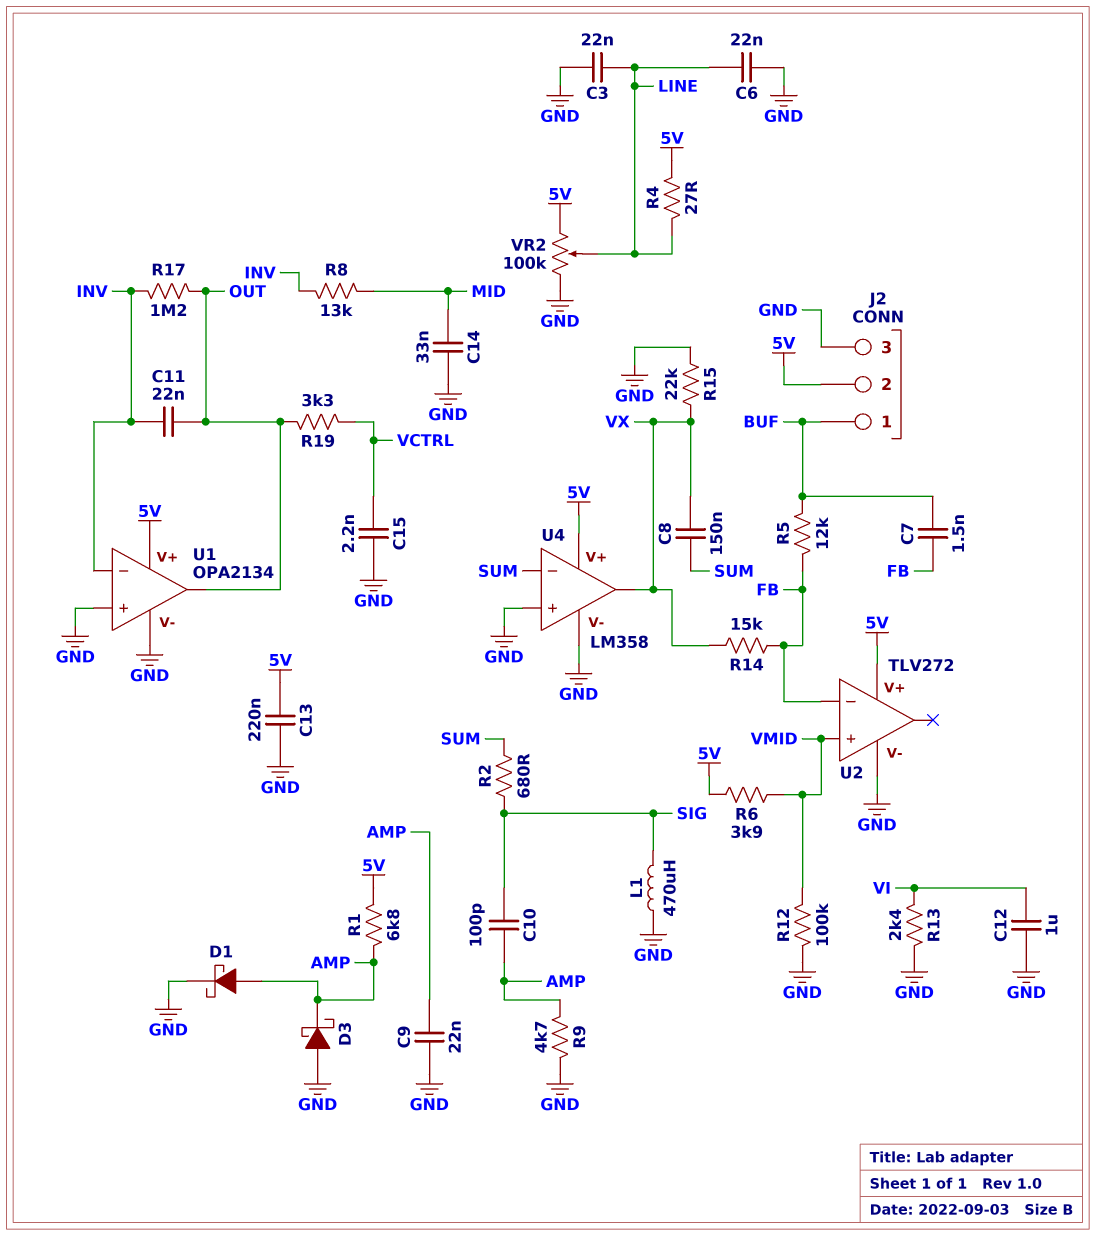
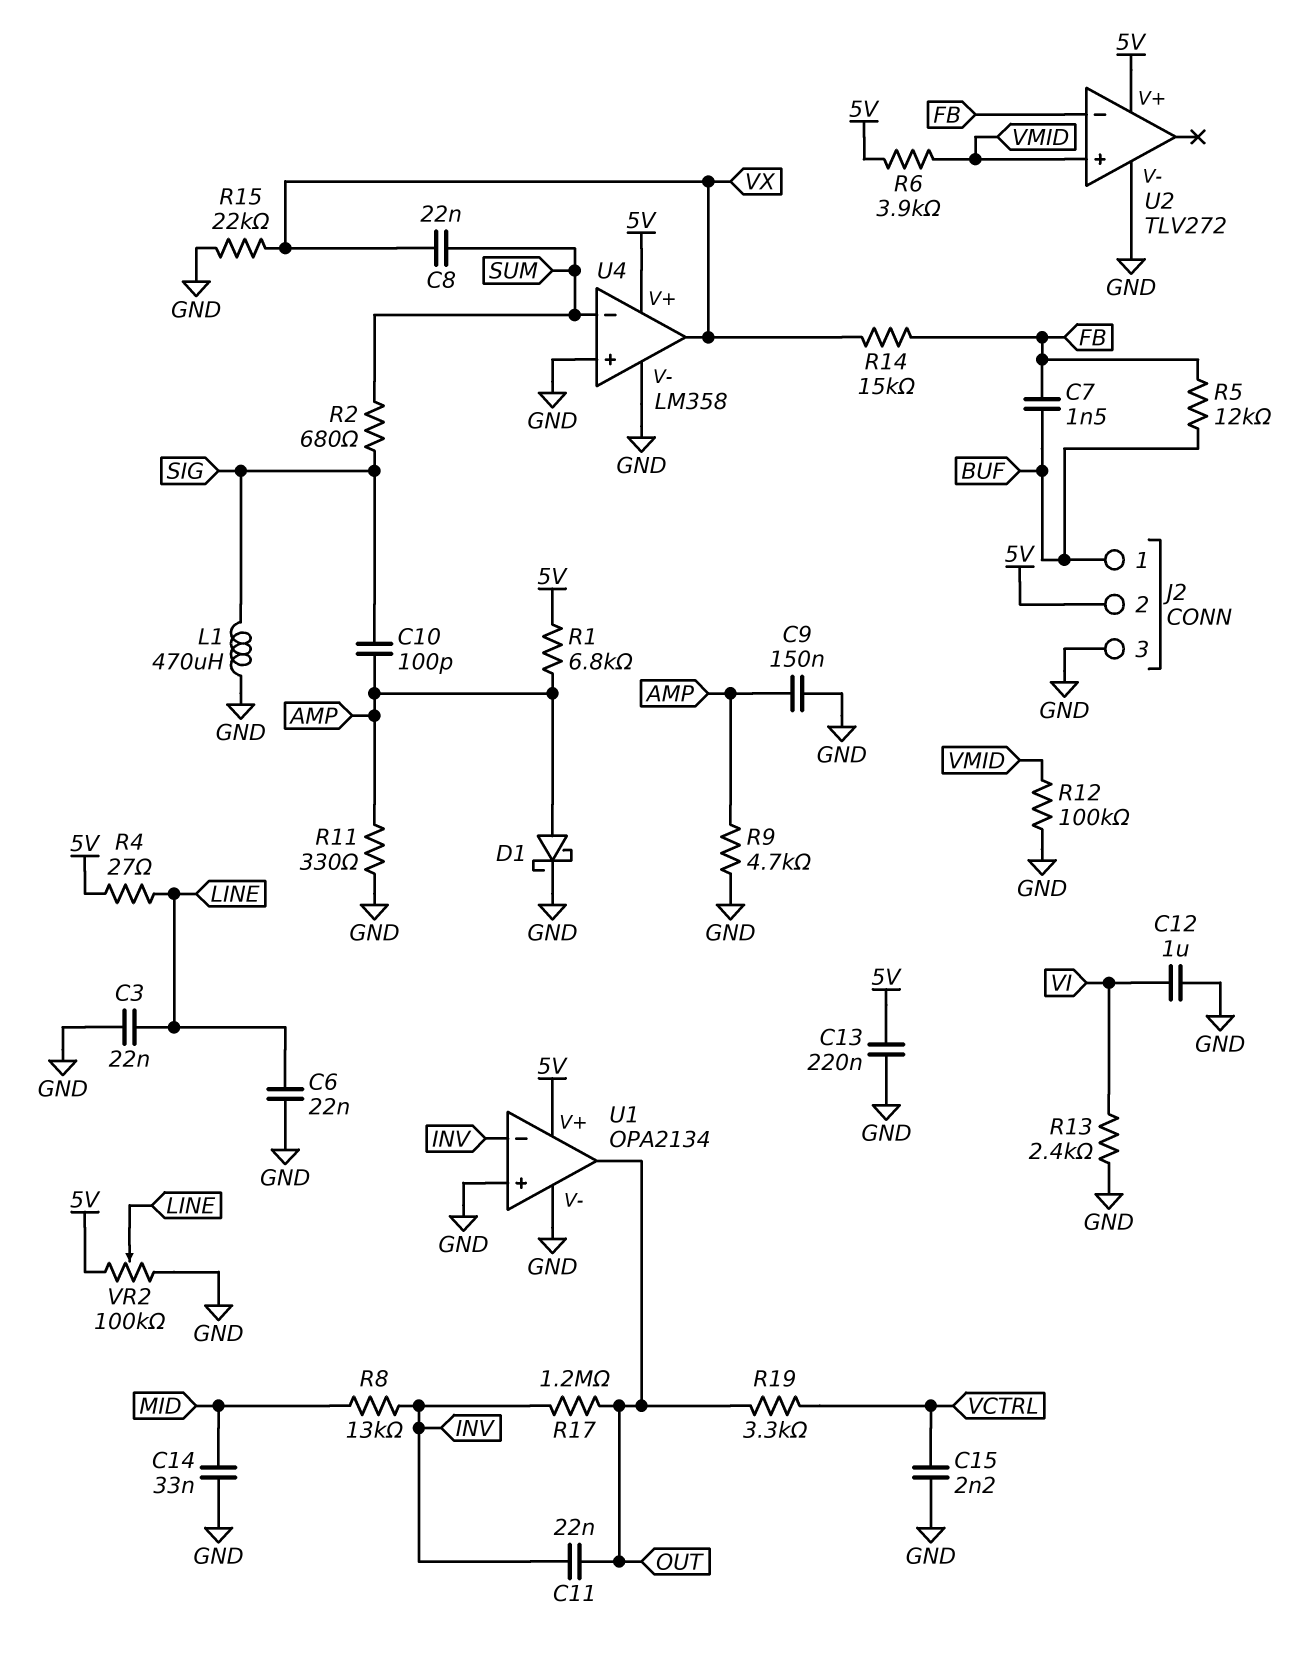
C8: 150nF (SUM, VX) -> 22nF (SUM, VX)
C9: 22nF (AMP, GND) -> 150nF (AMP, GND)
D3: schottky (A GND, K AMP) -> none
R11: none -> 330 (AMP, GND)

